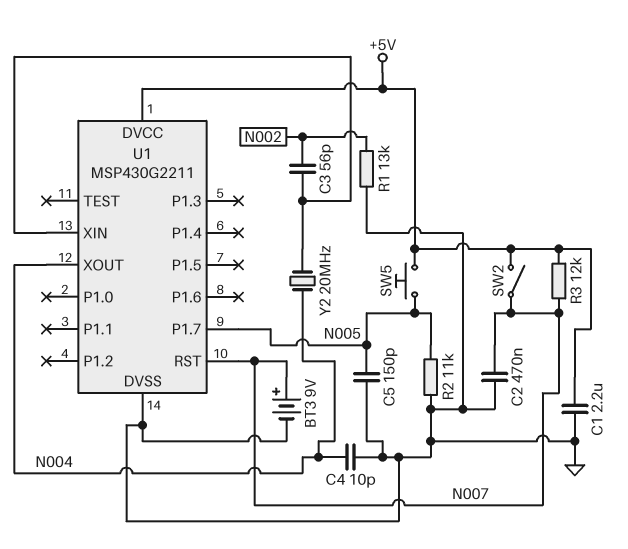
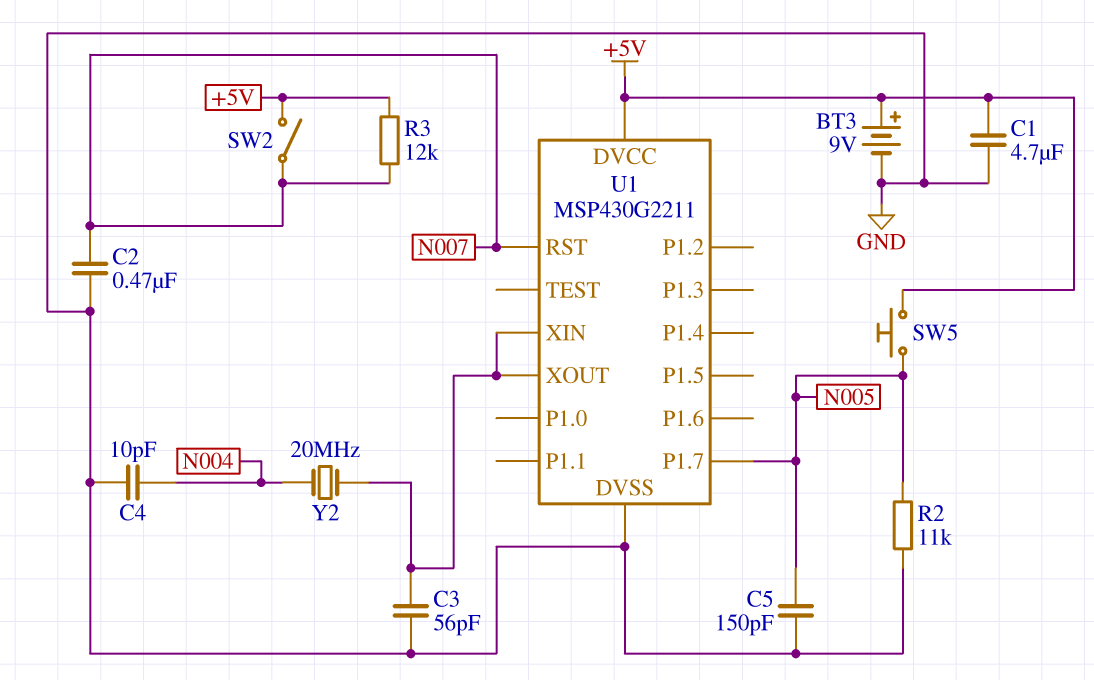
BT3: 9V (plus N007, minus GND) -> 9V (plus +5V, minus GND)
C1: 2.2uF (+5V, GND) -> 4.7uF (+5V, GND)
C3: 56pF (N002, U1/XIN) -> 56pF (GND, U1/XIN)
R1: 13k (GND, N002) -> none
U1 pin XOUT: N004 -> U1/XIN

